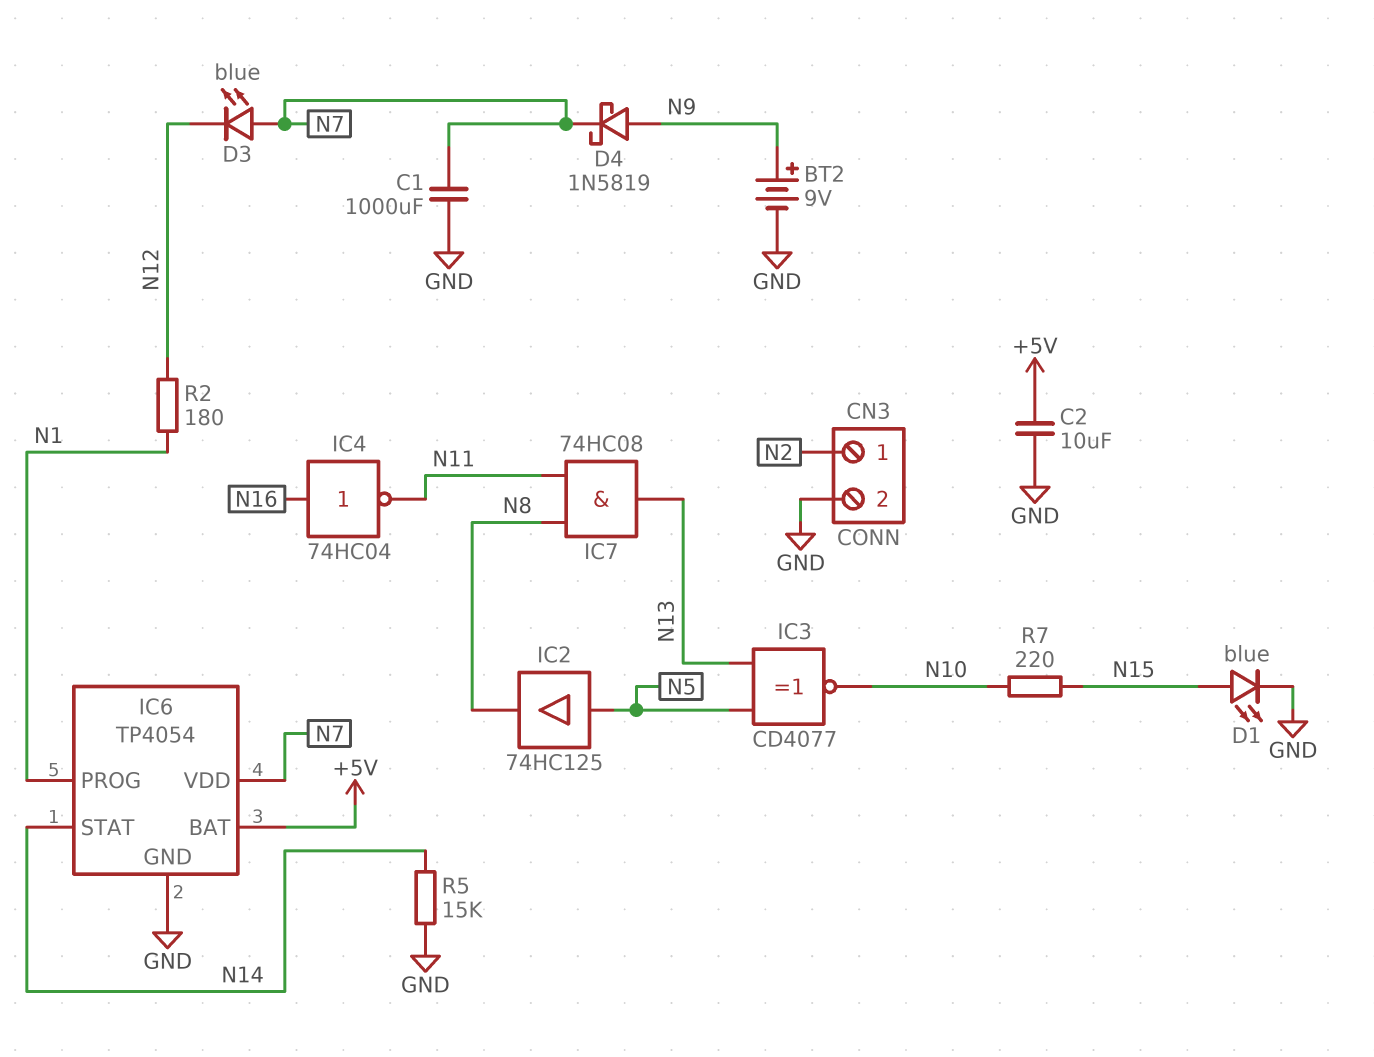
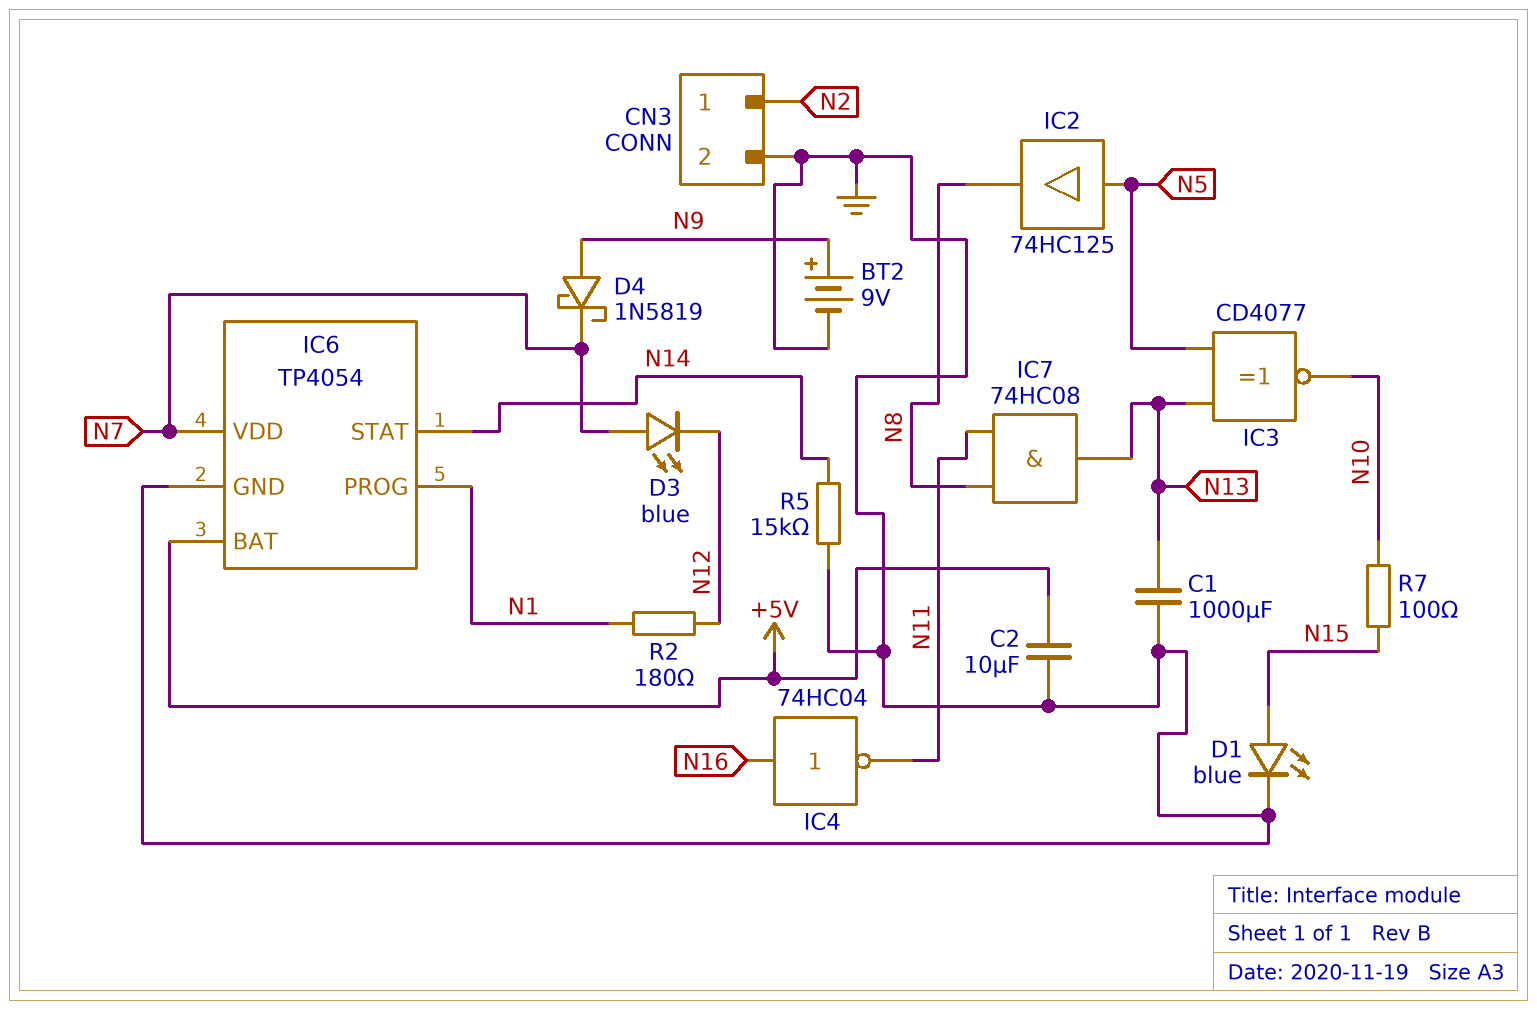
C1: 1000uF (GND, N7) -> 1000uF (GND, N13)
R7: 220 (N10, N15) -> 100 (N10, N15)

